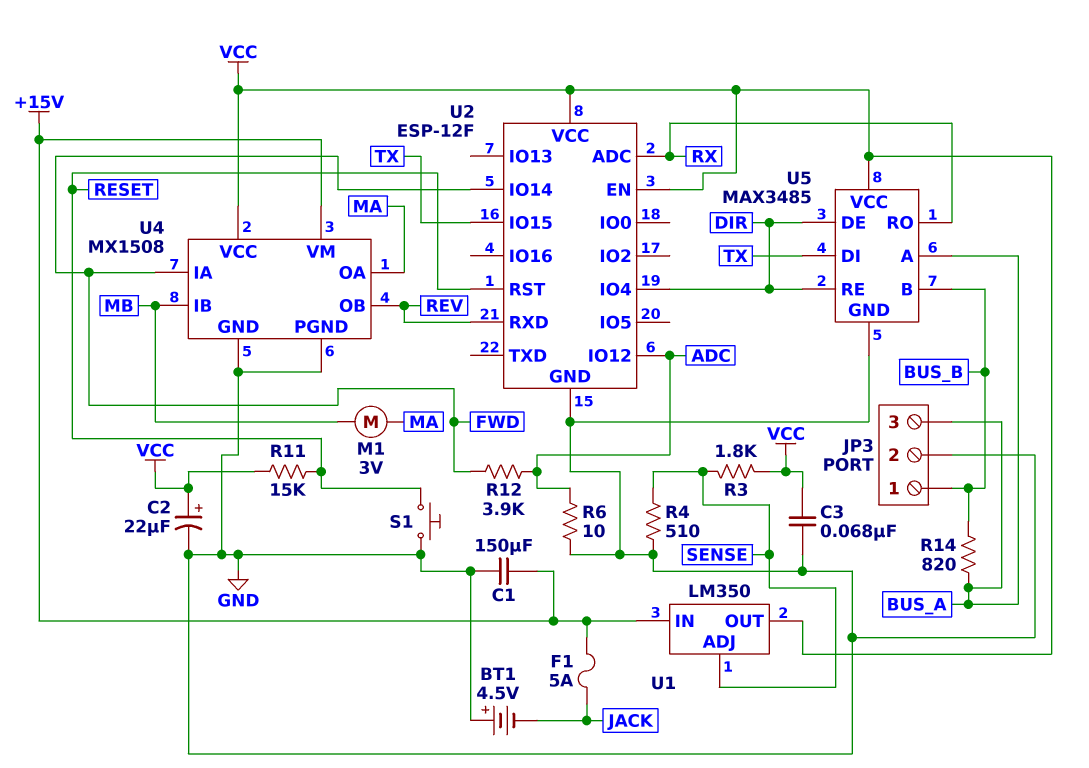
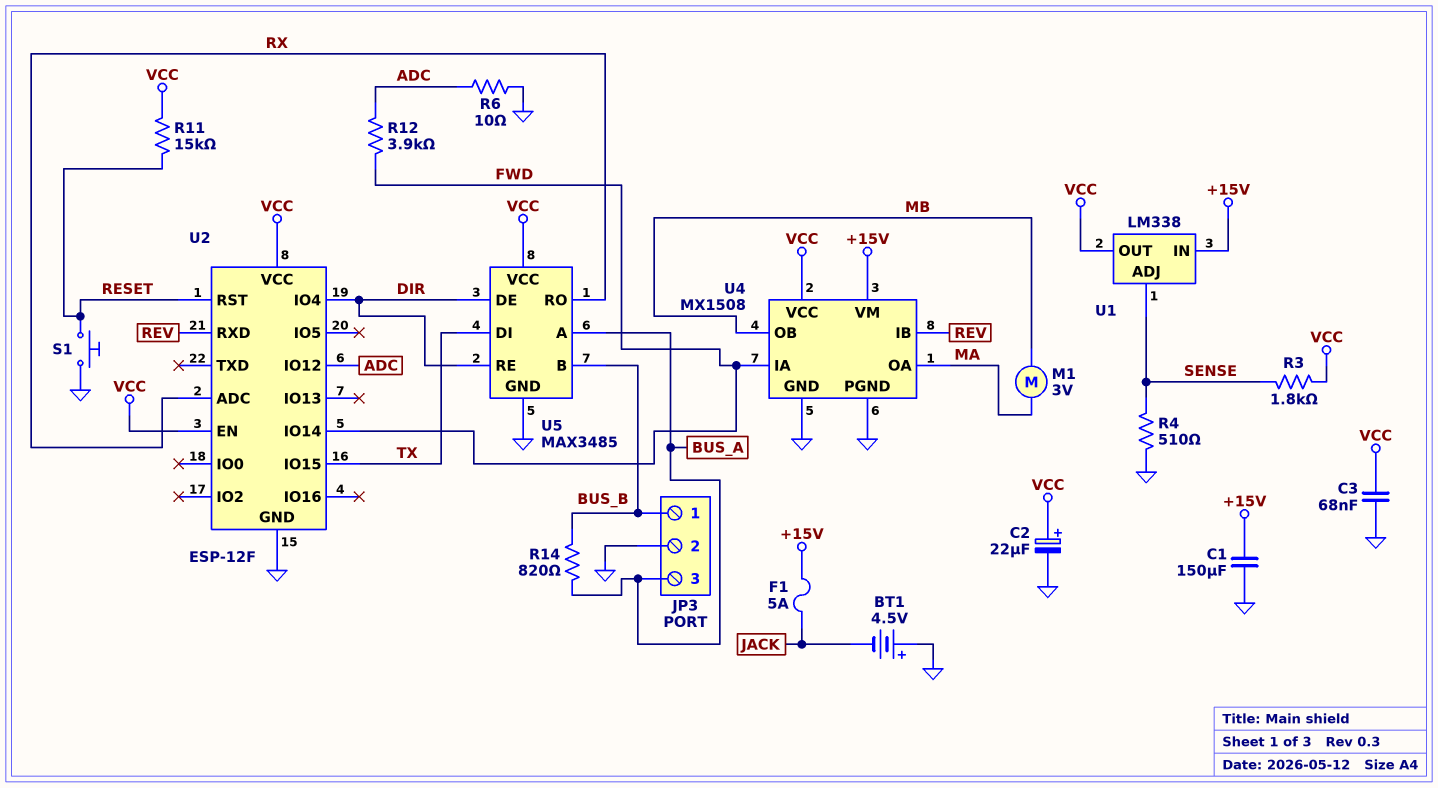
U1: LM350 -> LM338
U4 pin IB: MB -> REV
U4 pin OB: REV -> MB

